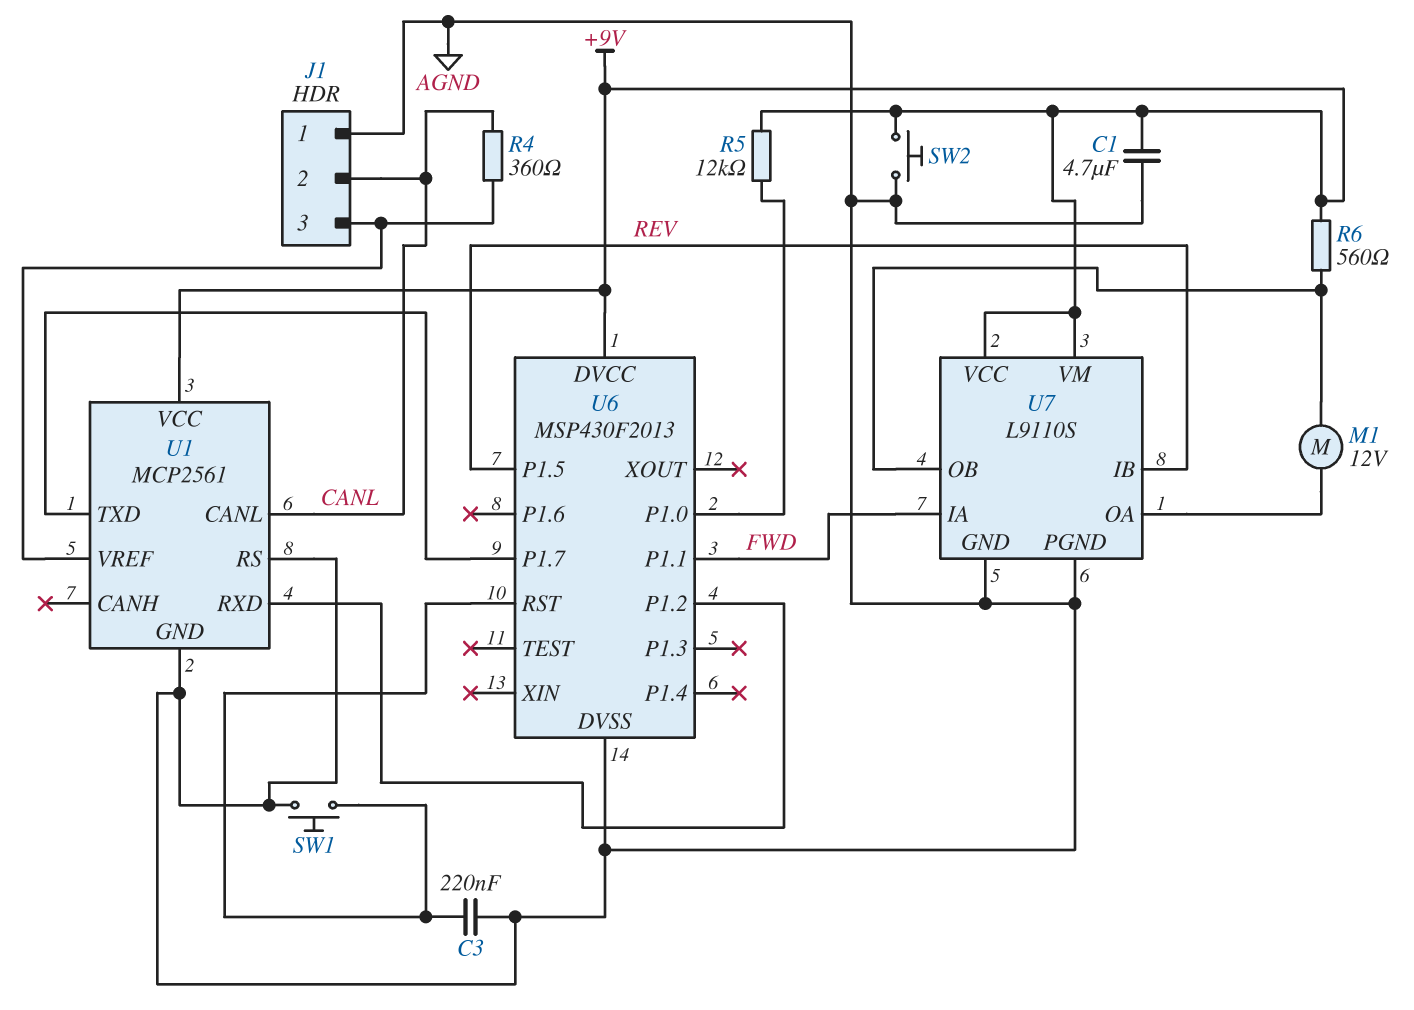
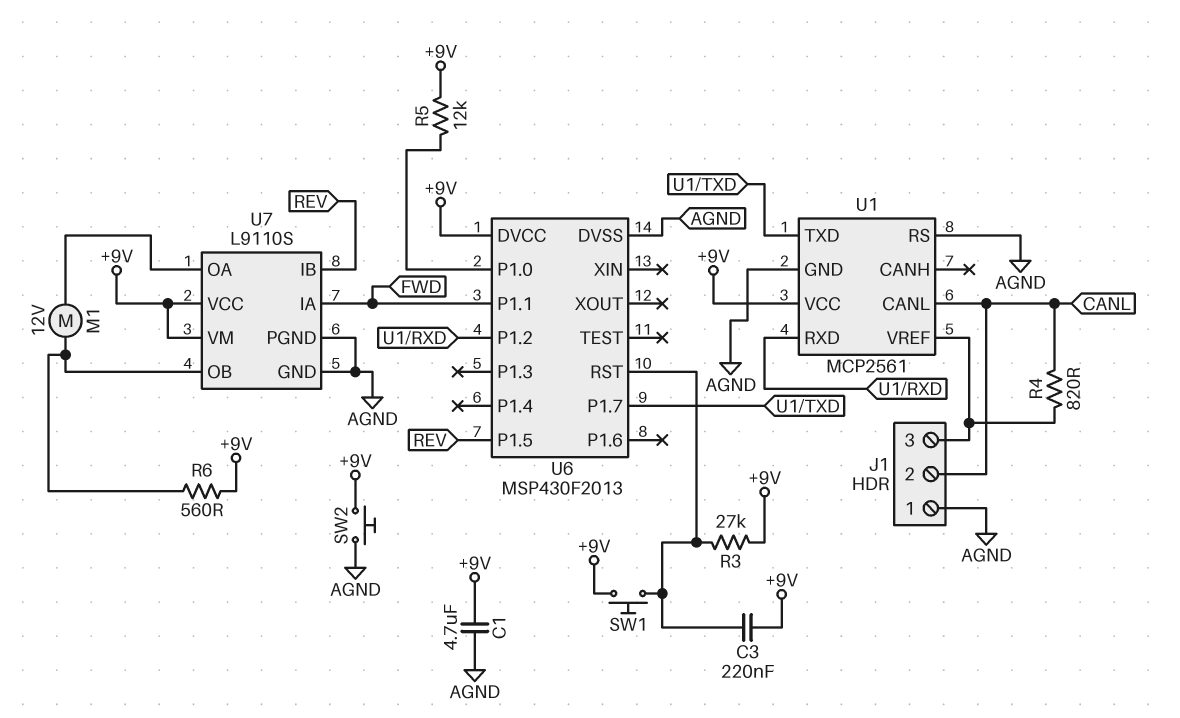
C3: 220nF (AGND, U6/RST) -> 220nF (+9V, U6/RST)
R3: none -> 27k (+9V, U6/RST)
R4: 360 (CANL, J1/3) -> 820 (CANL, J1/3)
SW1: button (AGND, U6/RST) -> button (+9V, U6/RST)

